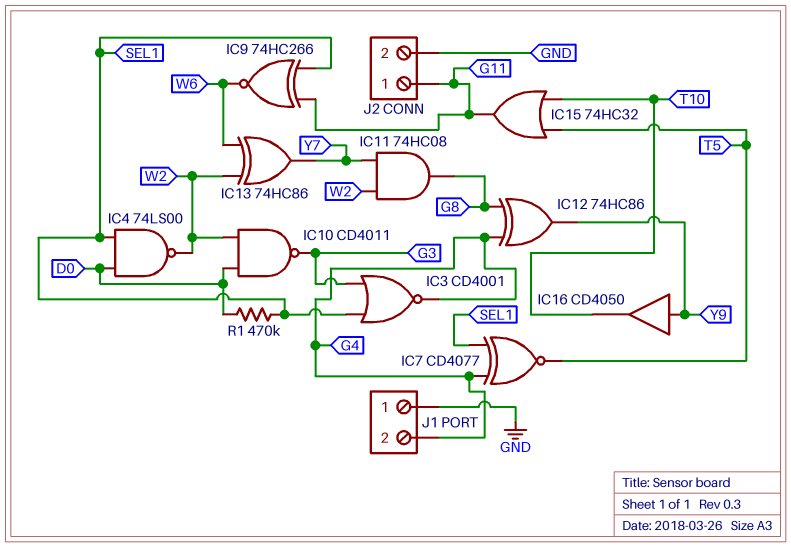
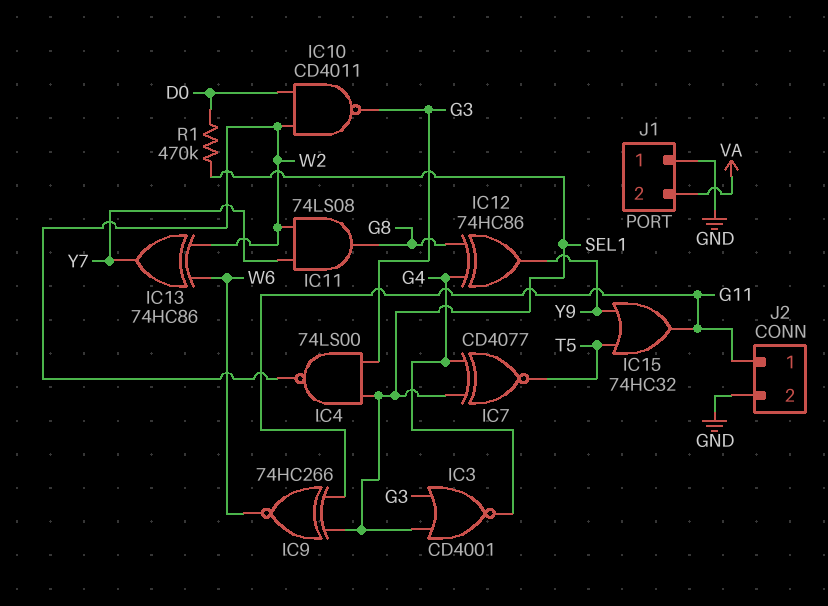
IC4: NAND 74LS00 (in D0, in SEL1, out W2) -> NAND 74LS00 (in G3, in SEL1, out W2)
IC11: AND 74HC08 (in W2, in Y7, out G8) -> AND 74LS08 (in W2, in Y7, out G8)
IC15: OR 74HC32 (in T5, in T10, out G11) -> OR 74HC32 (in T5, in Y9, out G11)
IC16: buffer CD4050 (in Y9, out T10) -> none
J1 pin 2: G4 -> VA

